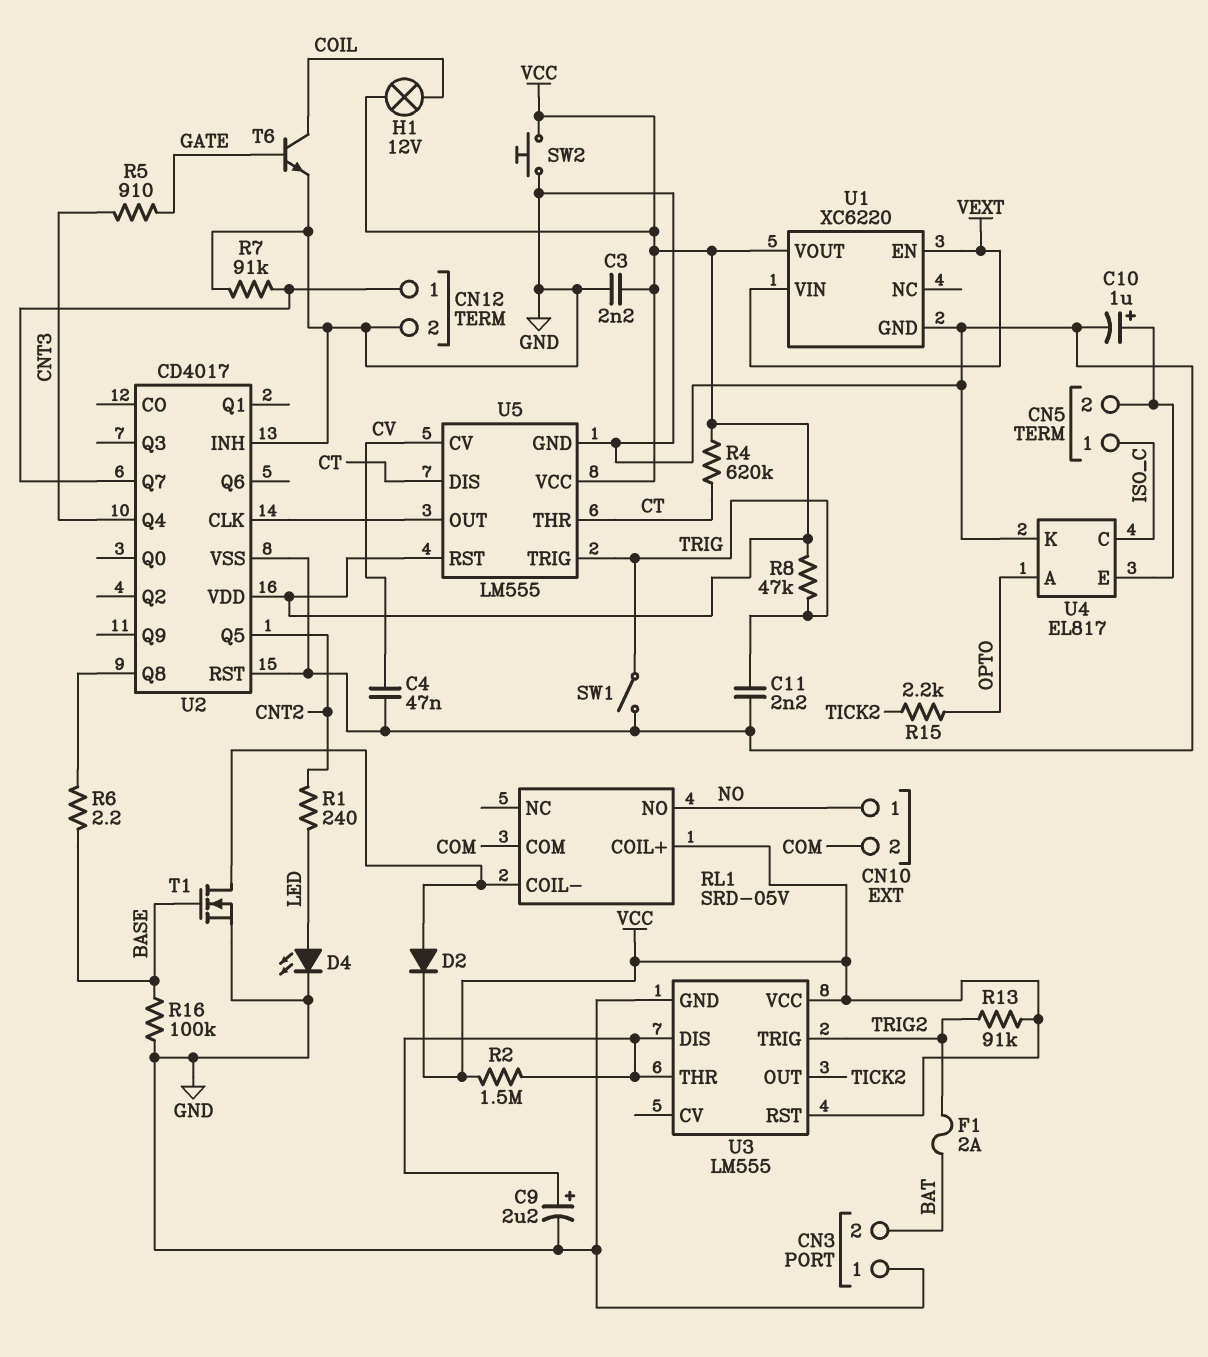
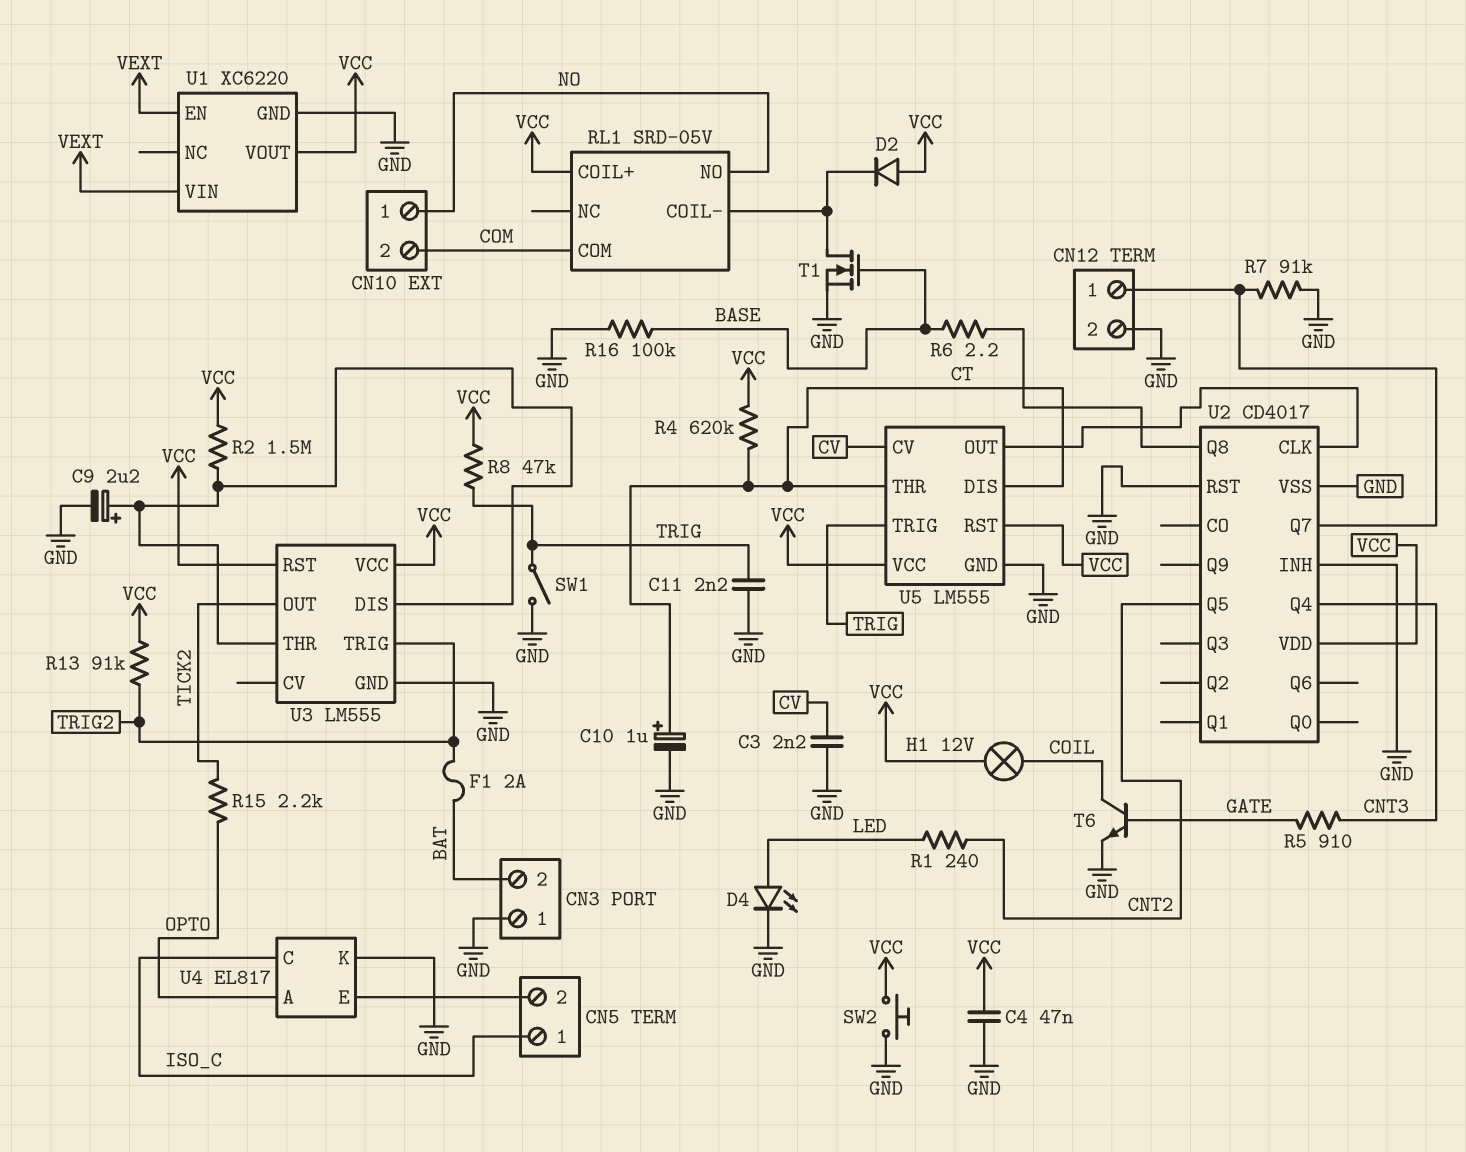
C3: 2.2nF (GND, VCC) -> 2.2nF (CV, GND)
C4: 47nF (CV, GND) -> 47nF (GND, VCC)
C10: 1uF (plus CN5/2, minus GND) -> 1uF (plus CT, minus GND)
D2: diode (A RL1/COIL-, K VCC) -> diode (A VCC, K RL1/COIL-)

